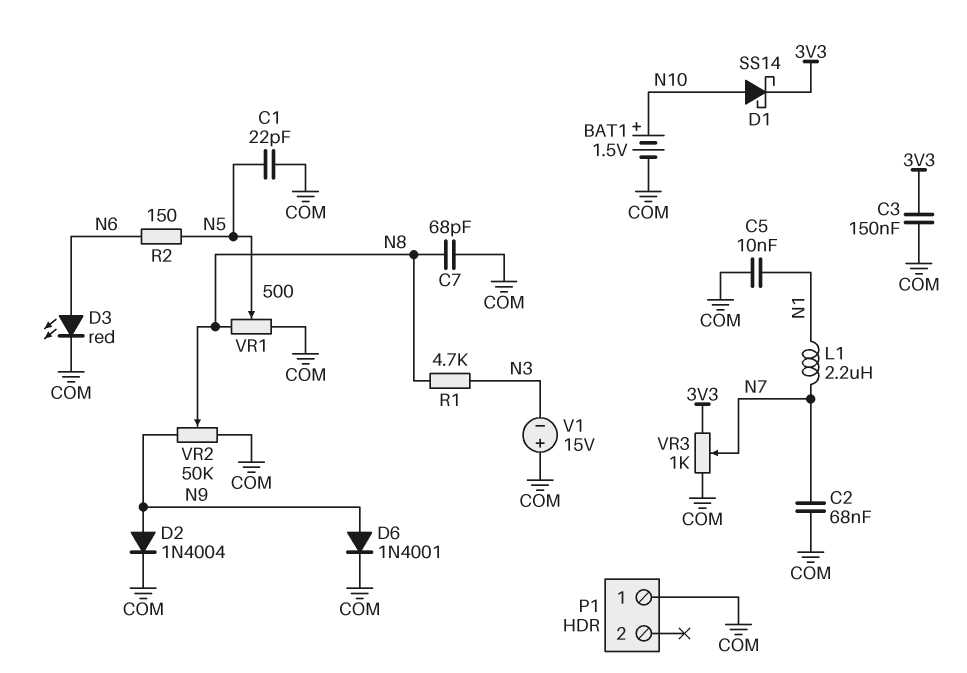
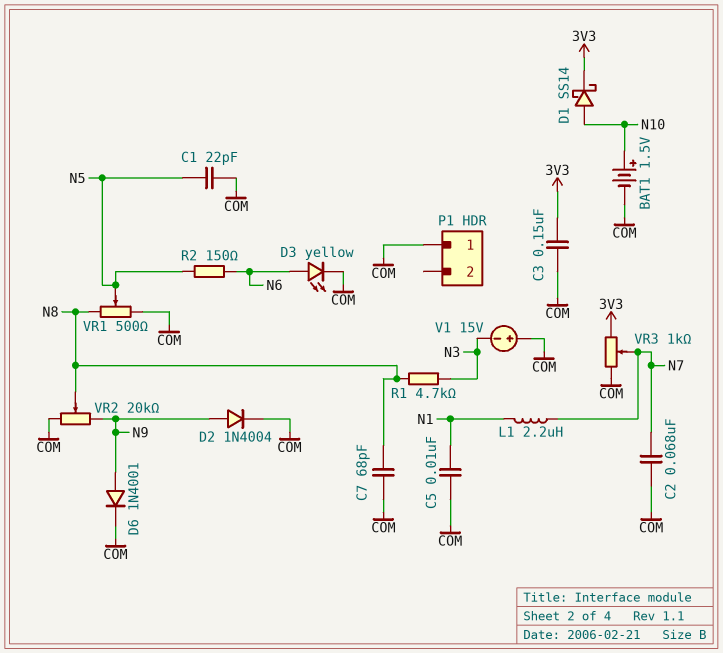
D3: LED red (A N6, K COM) -> LED yellow (A N6, K COM)
VR2: 50k (COM, N9, wiper N8) -> 20k (COM, N9, wiper N8)

